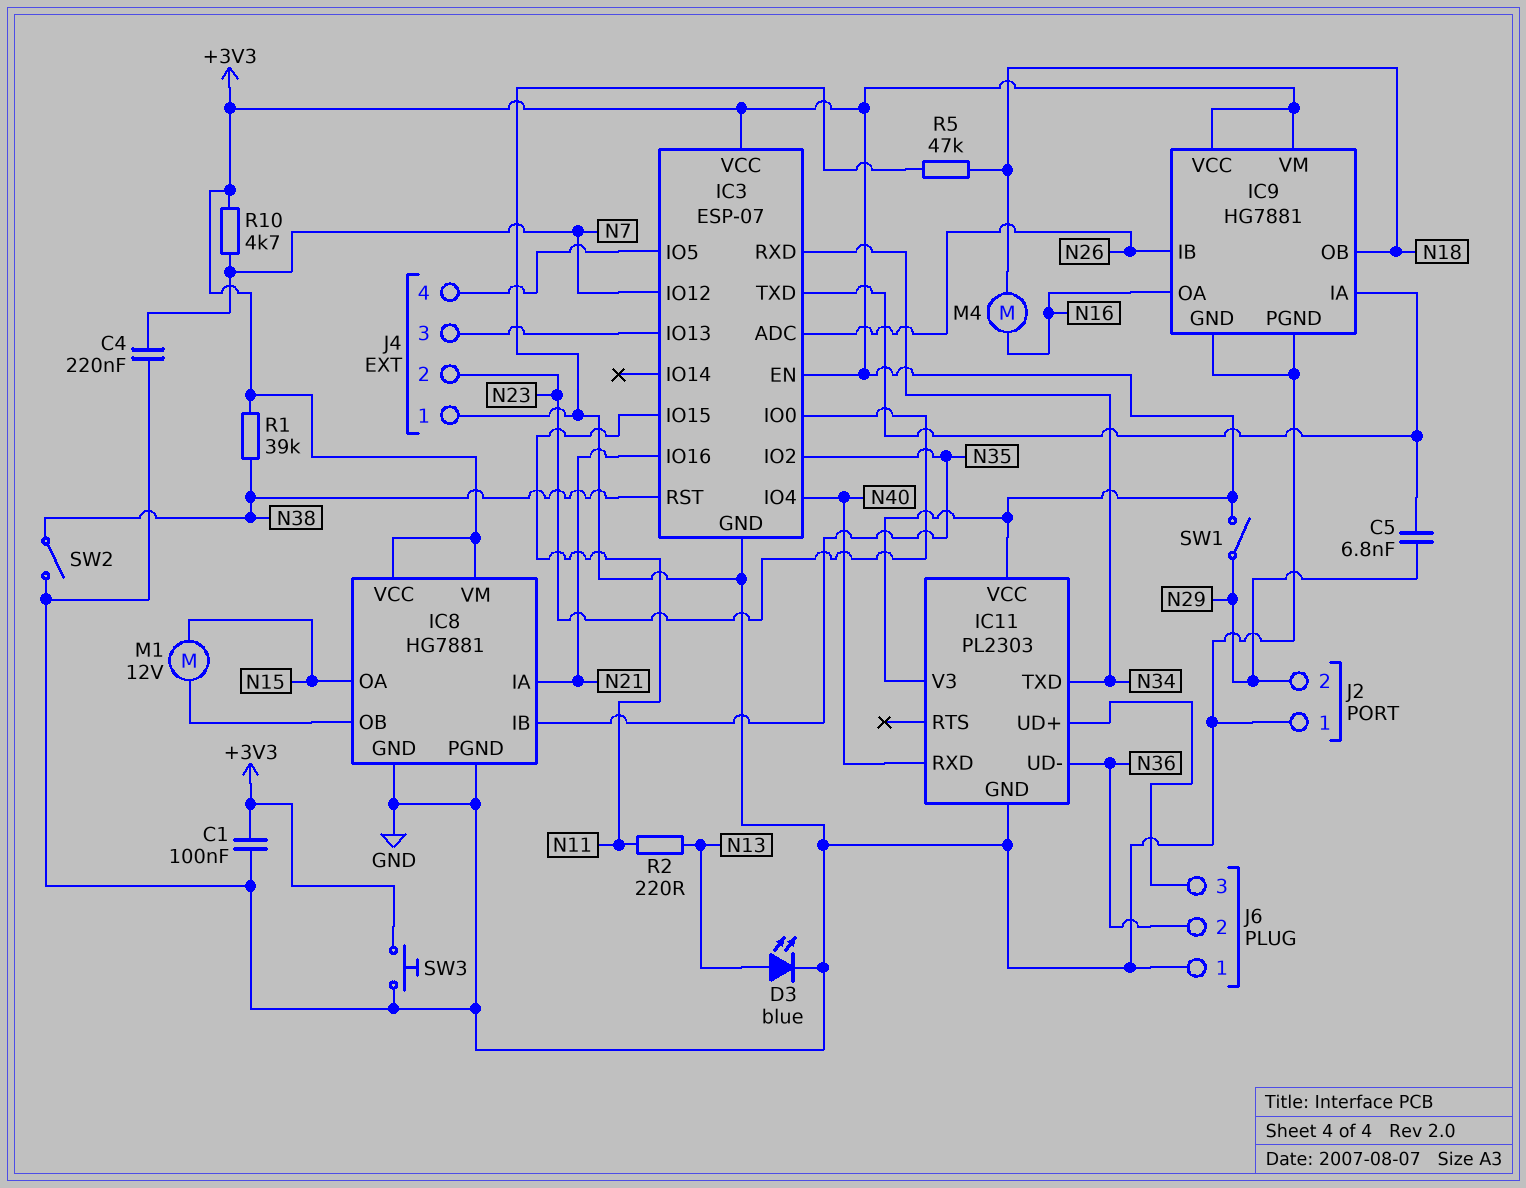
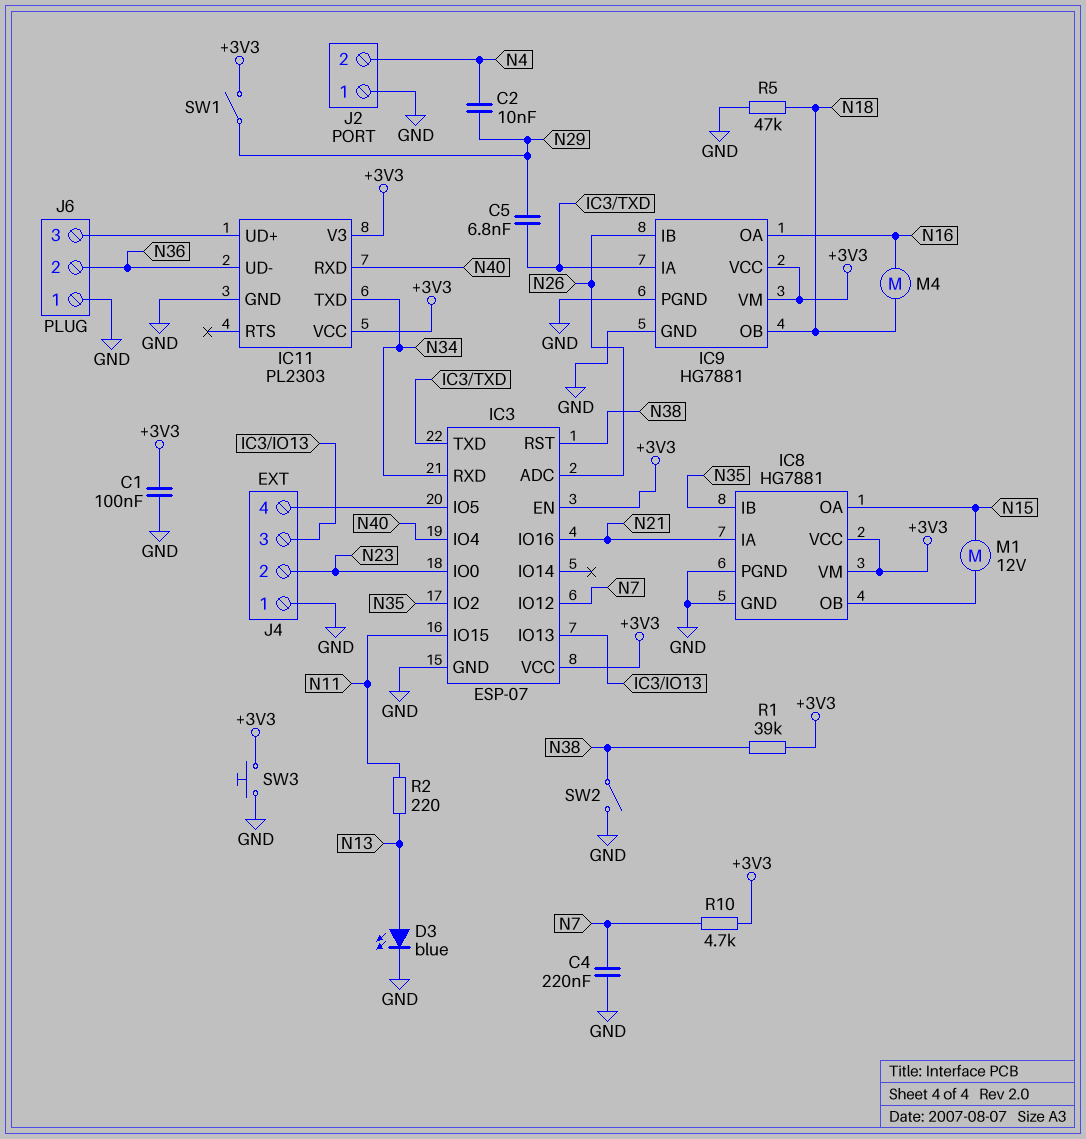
C2: none -> 10nF (N4, N29)
J2 pin 2: N29 -> N4

